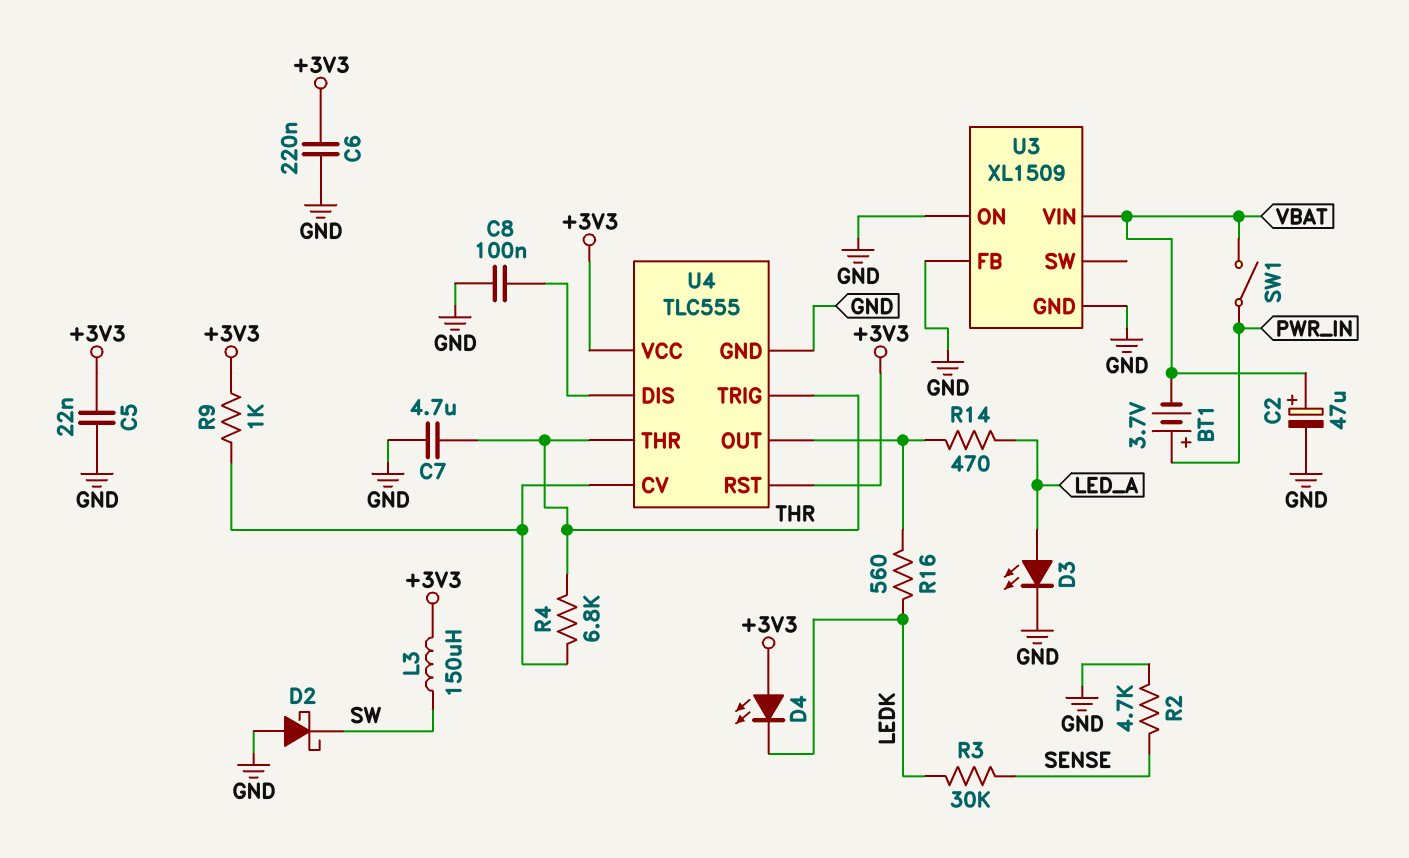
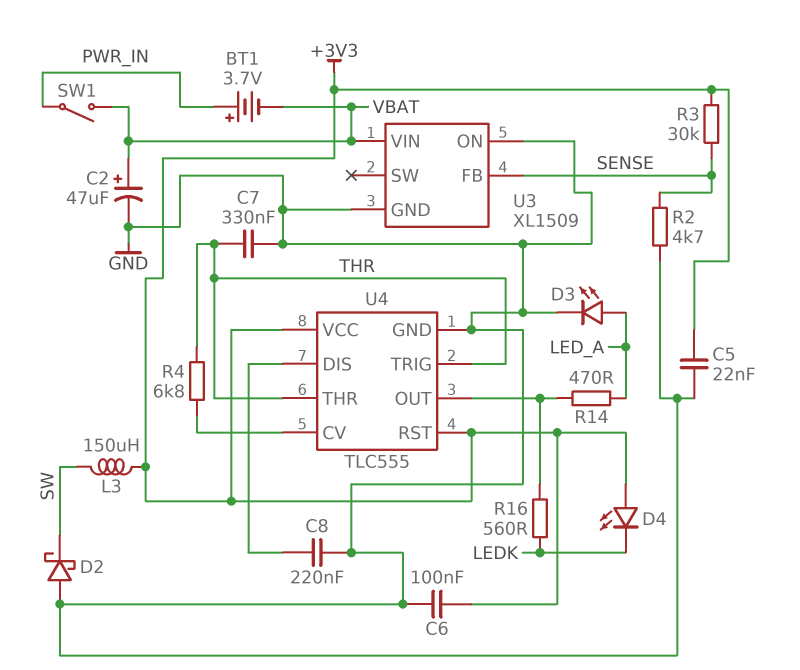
C6: 220nF (+3V3, GND) -> 100nF (+3V3, GND)
C7: 4.7uF (GND, THR) -> 330nF (GND, THR)
C8: 100nF (GND, U4/DIS) -> 220nF (GND, U4/DIS)
R3: 30k (LEDK, SENSE) -> 30k (+3V3, SENSE)
R9: 1k (+3V3, U4/CV) -> none
U3 pin FB: GND -> SENSE

